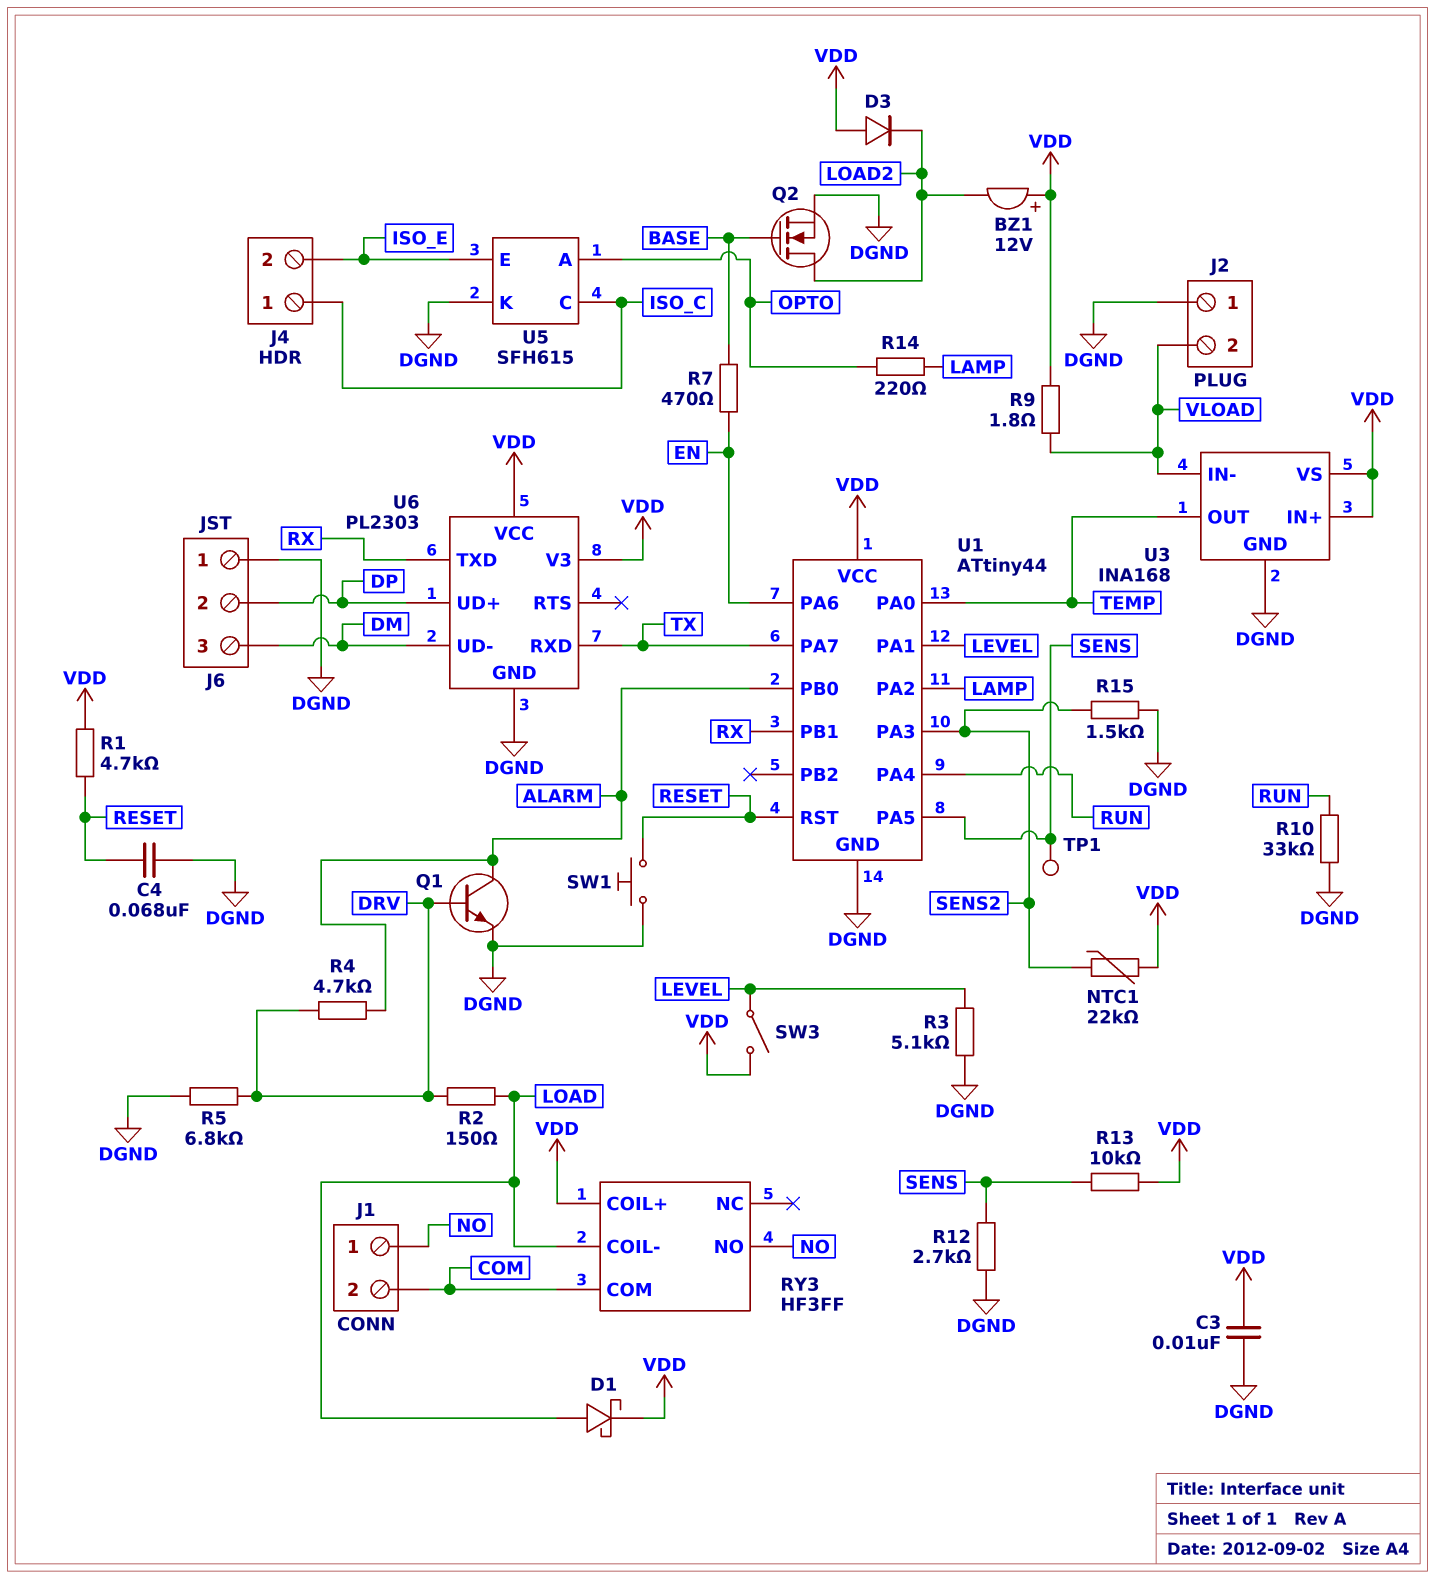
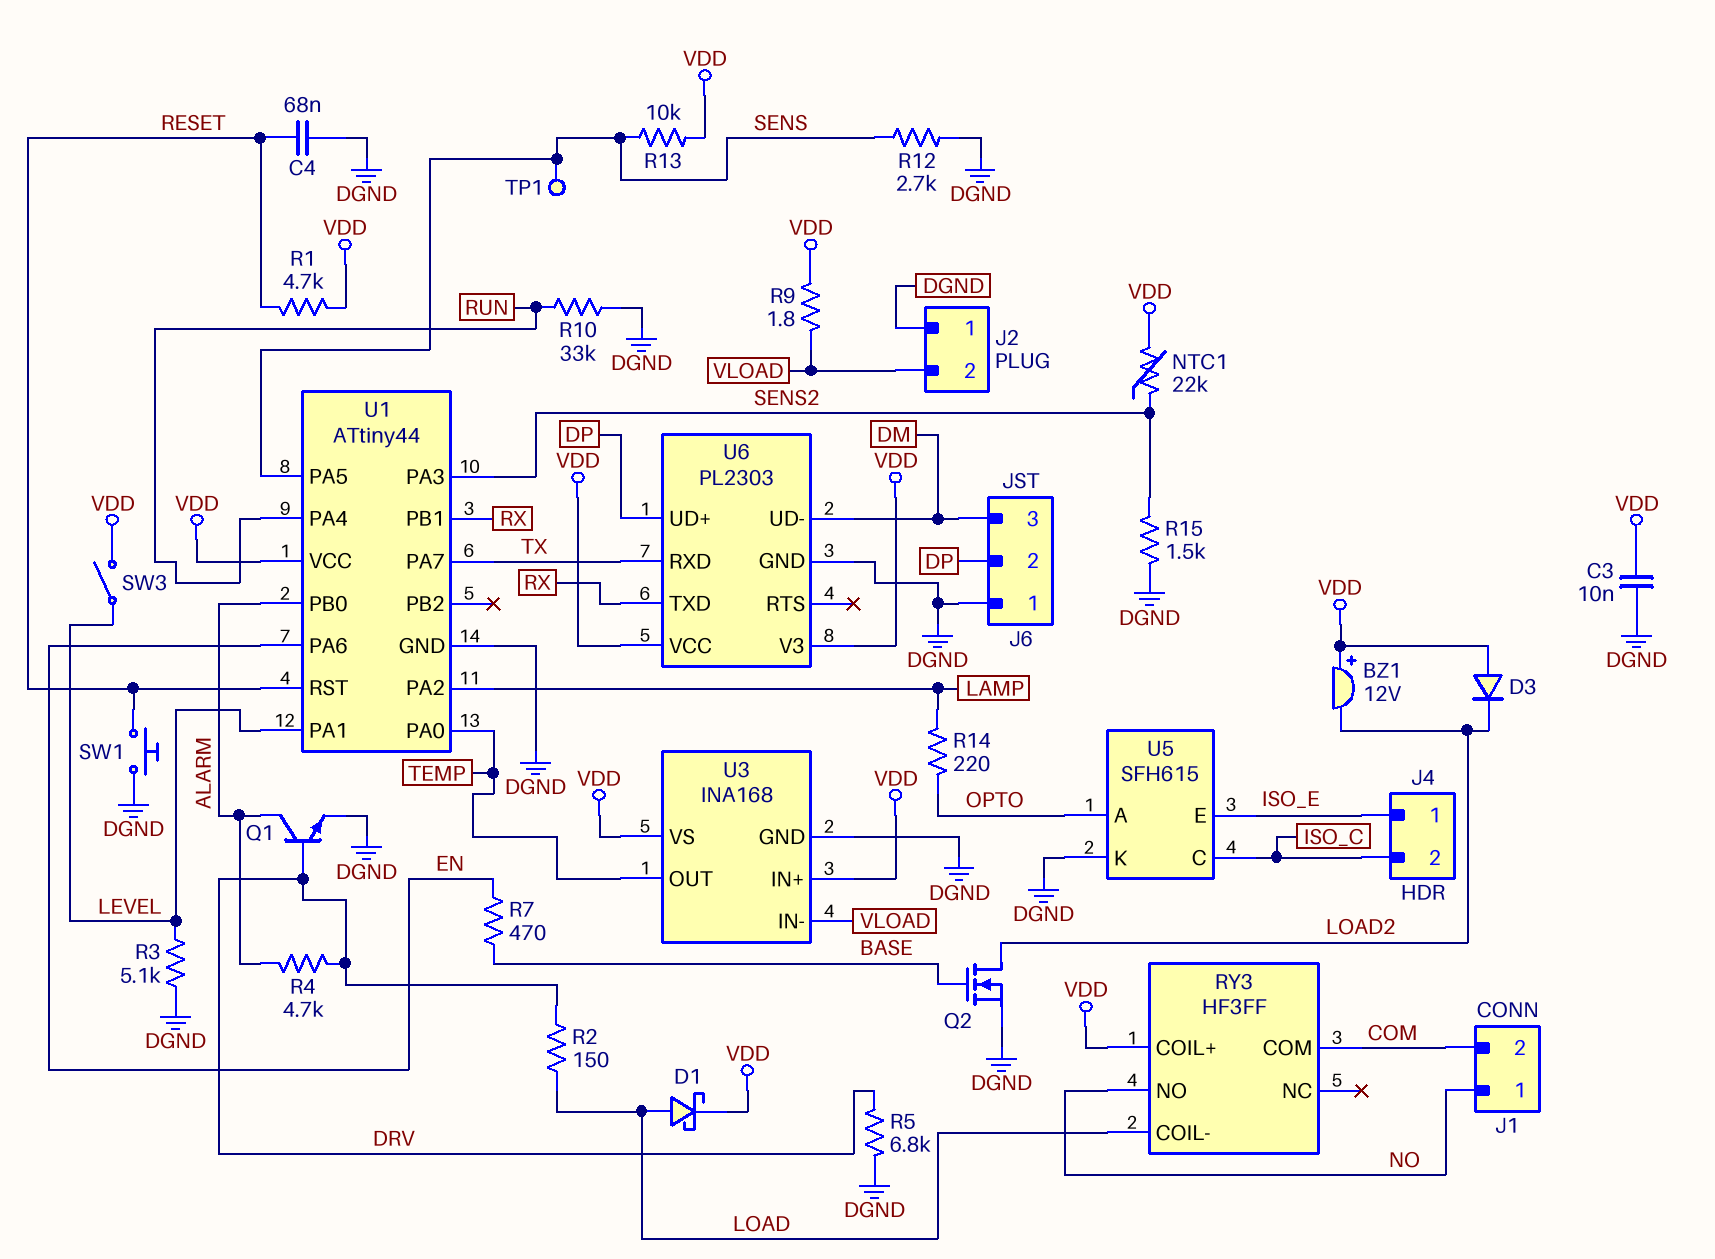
J4 pin 1: ISO_C -> ISO_E
J4 pin 2: ISO_E -> ISO_C

